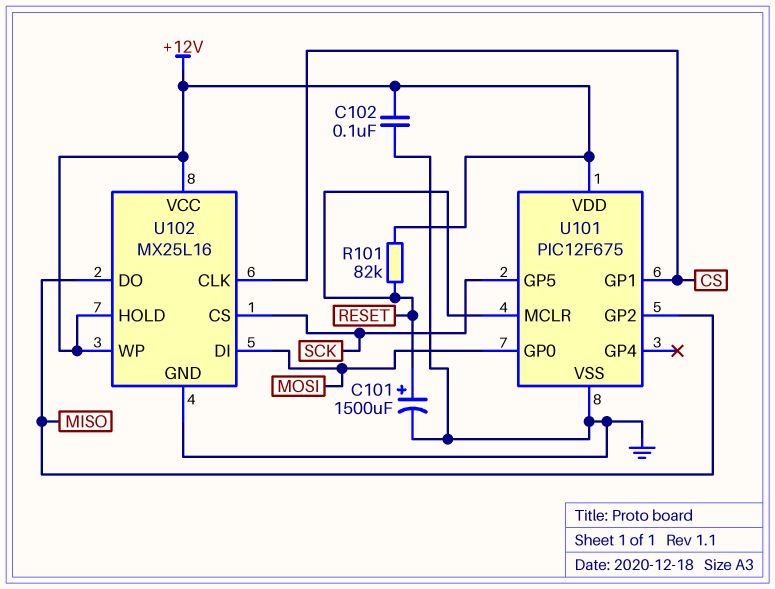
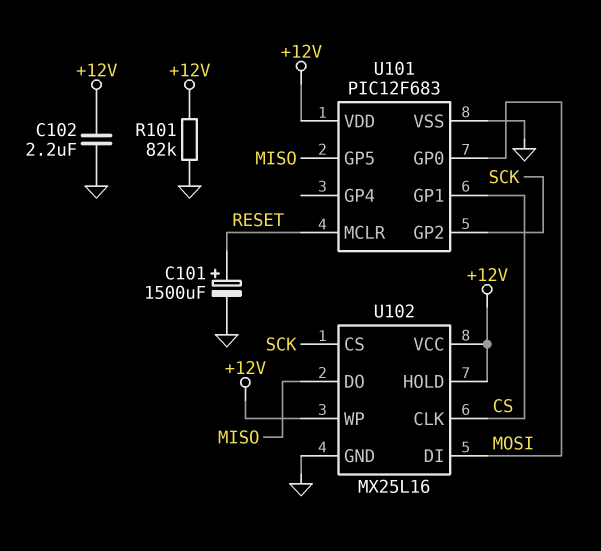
C102: 100nF (+12V, GND) -> 2.2uF (+12V, GND)
R101: 82k (+12V, RESET) -> 82k (+12V, GND)
U101: PIC12F675 -> PIC12F683
U101 pin GP2: MISO -> SCK
U101 pin GP5: SCK -> MISO

